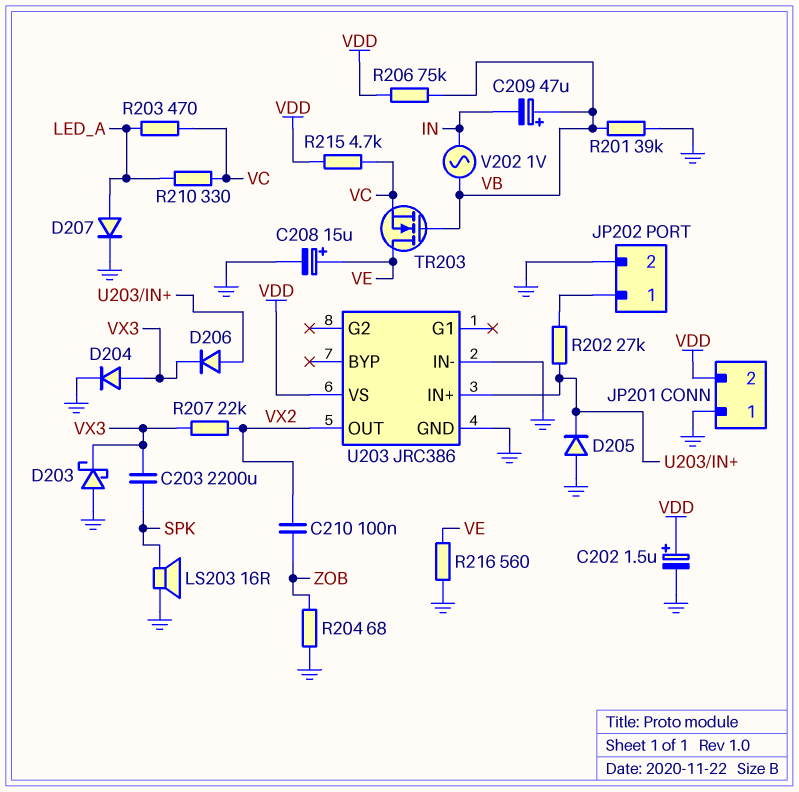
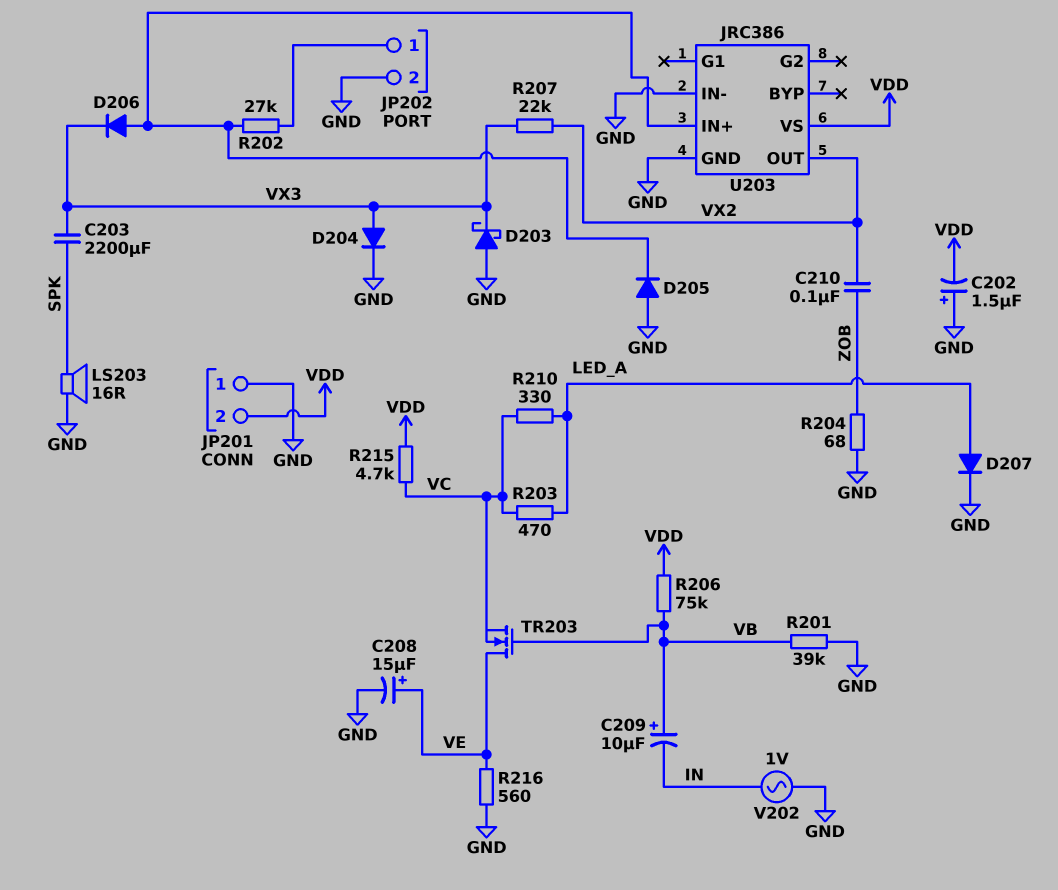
C202: 1.5uF (plus VDD, minus GND) -> 1.5uF (plus GND, minus VDD)
C209: 47uF (plus VB, minus IN) -> 10uF (plus VB, minus IN)
V202: AC 1V (IN, VB) -> AC 1V (GND, IN)

